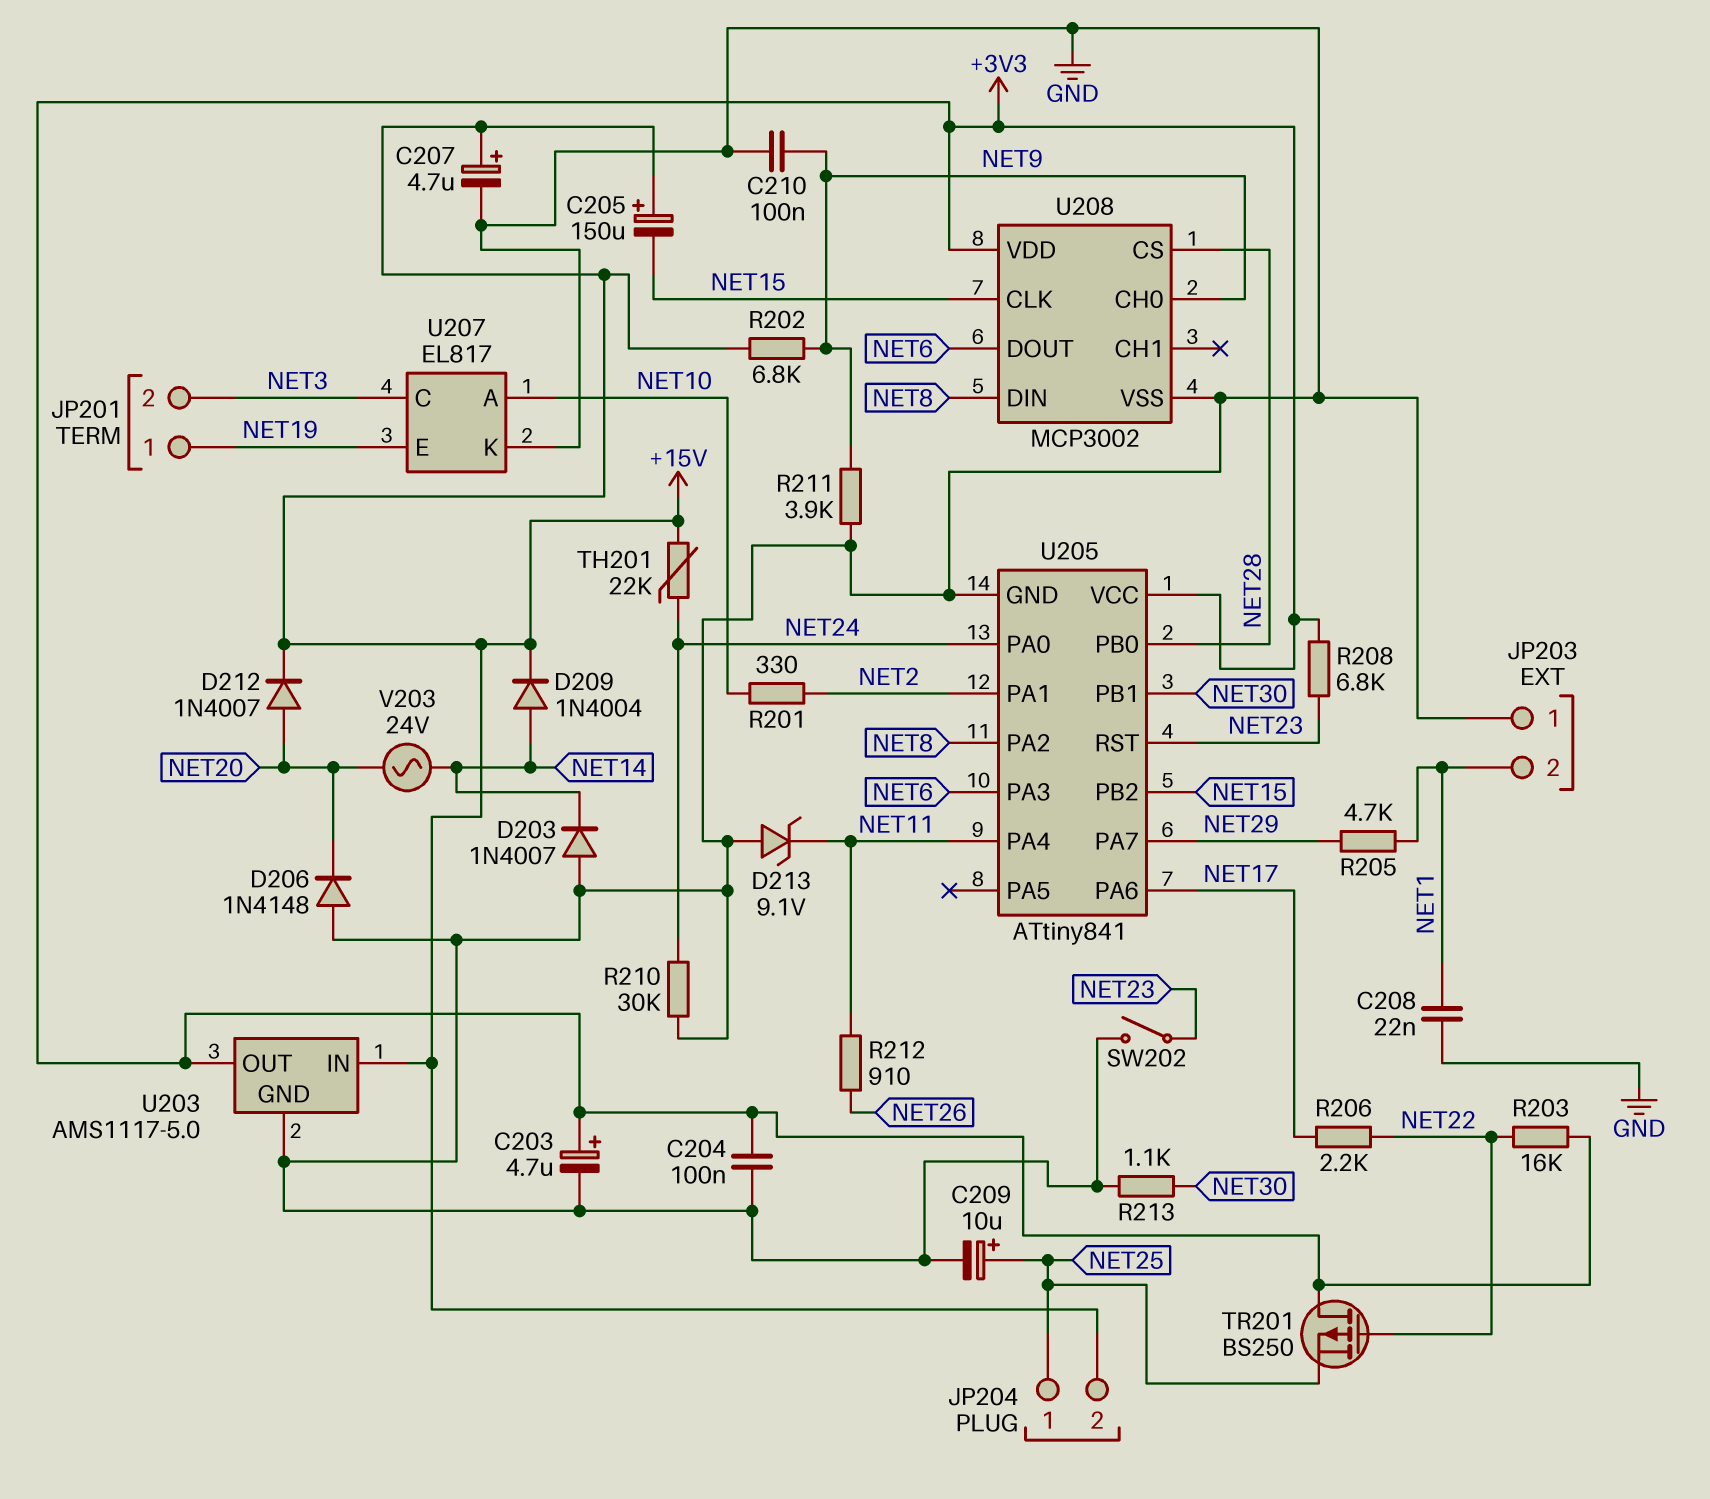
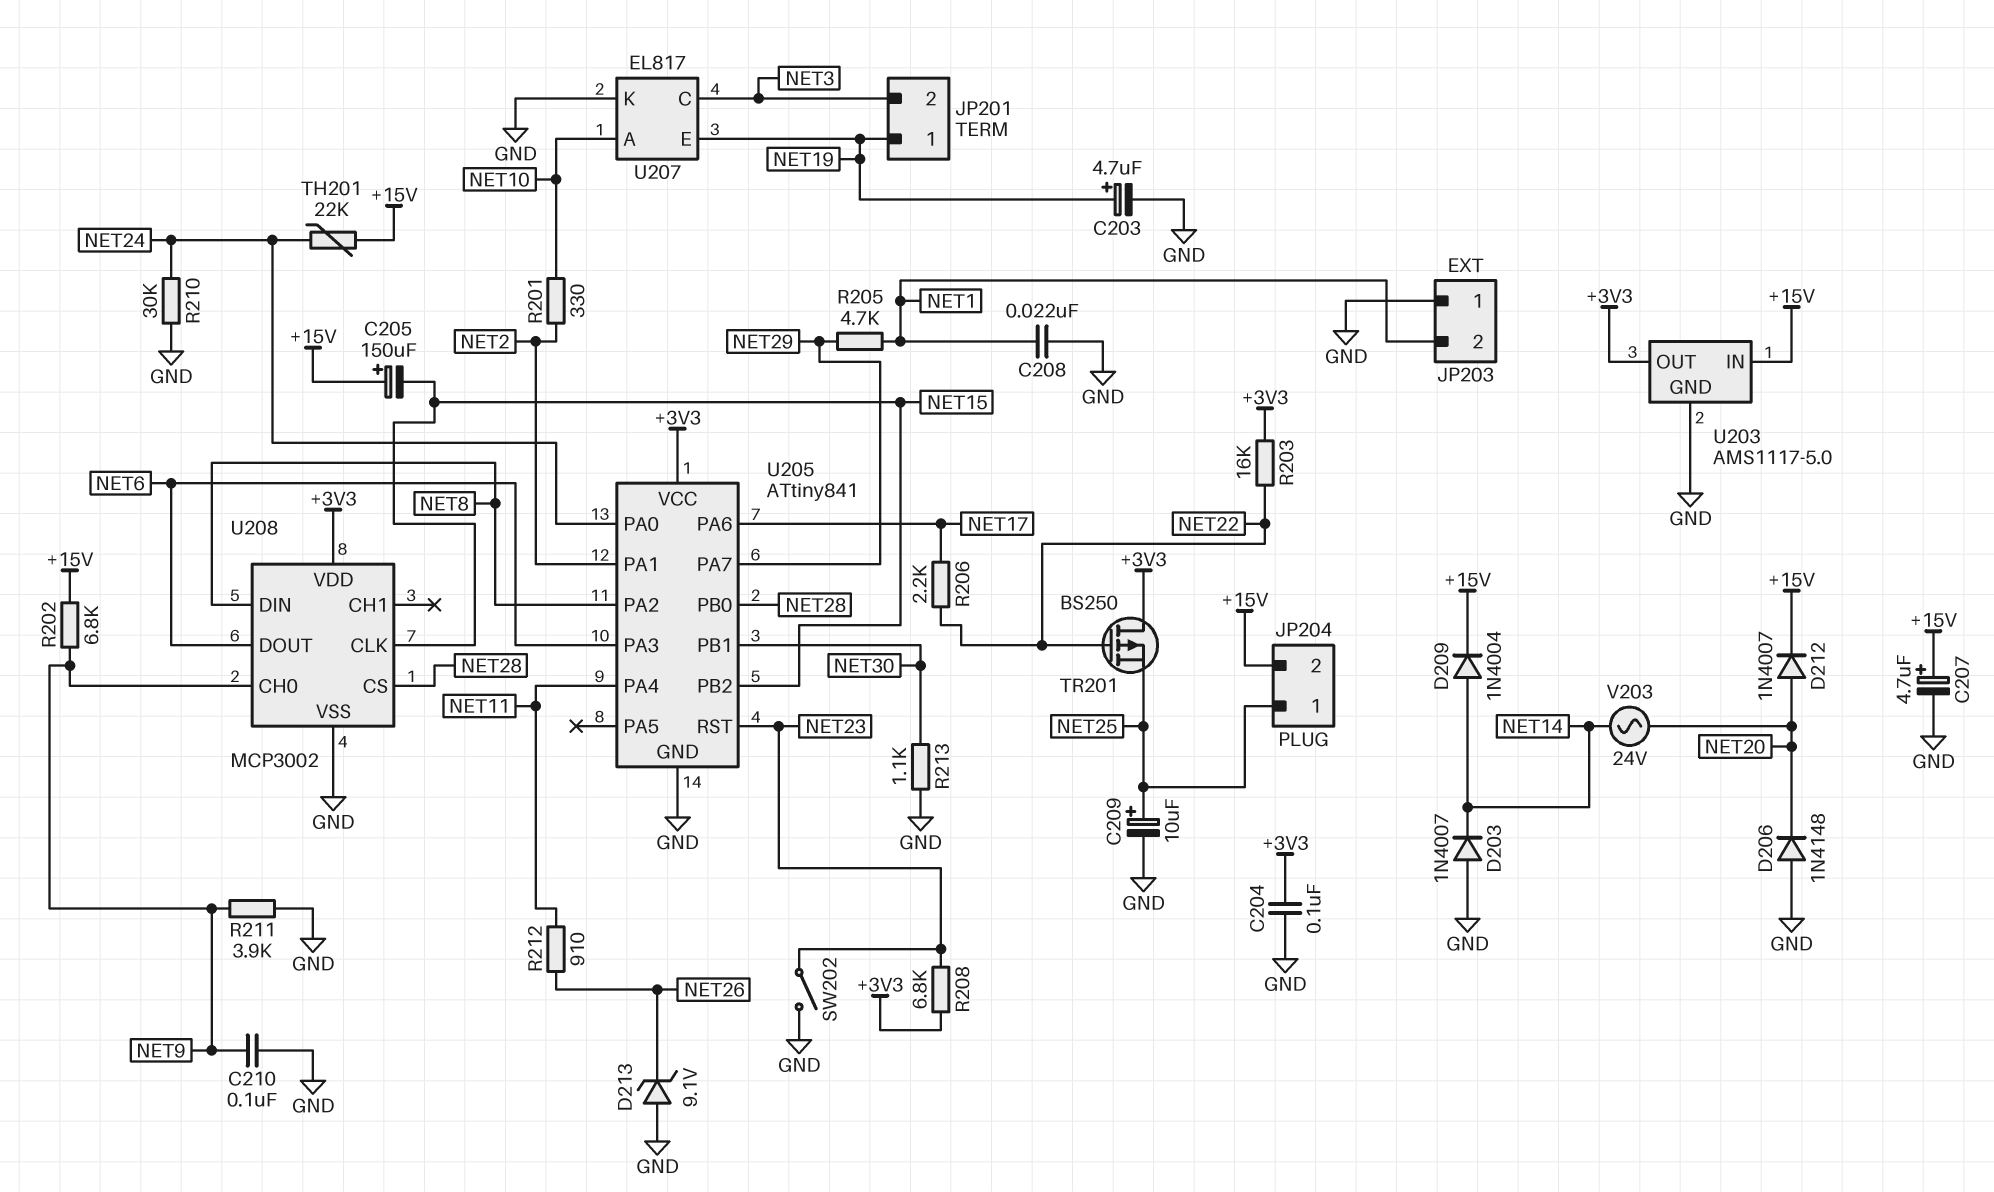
C203: 4.7uF (plus +3V3, minus GND) -> 4.7uF (plus NET19, minus GND)
D213: zener 9.1V (A GND, K NET11) -> zener 9.1V (A GND, K NET26)

